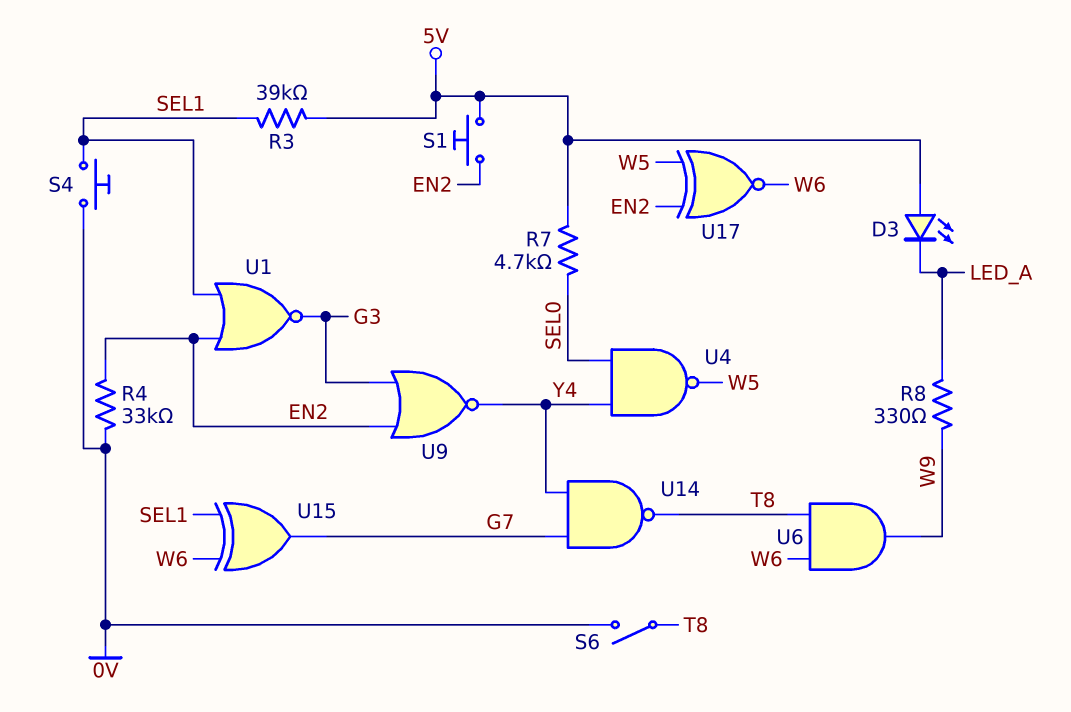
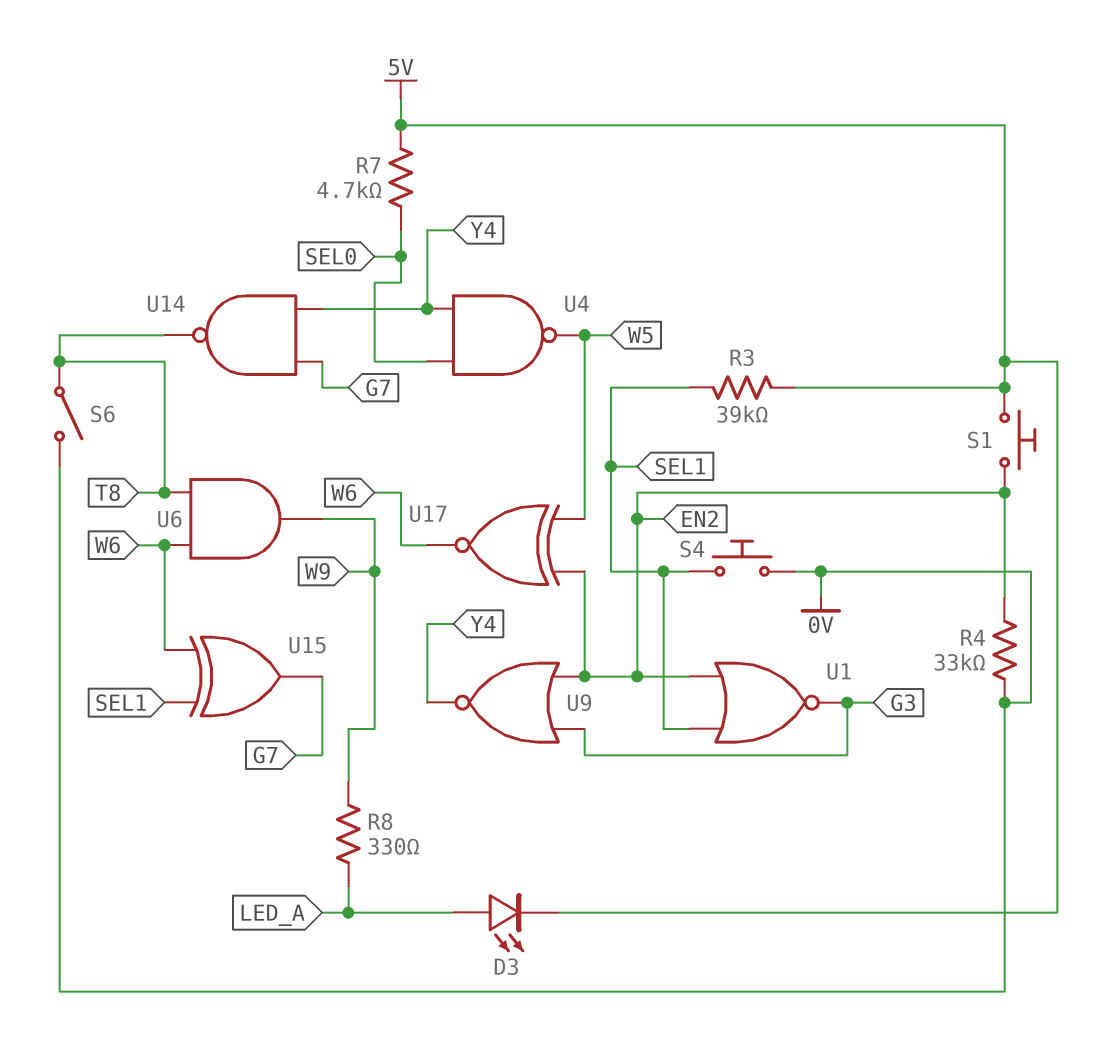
D3: LED (A 5V, K LED_A) -> LED (A LED_A, K 5V)

